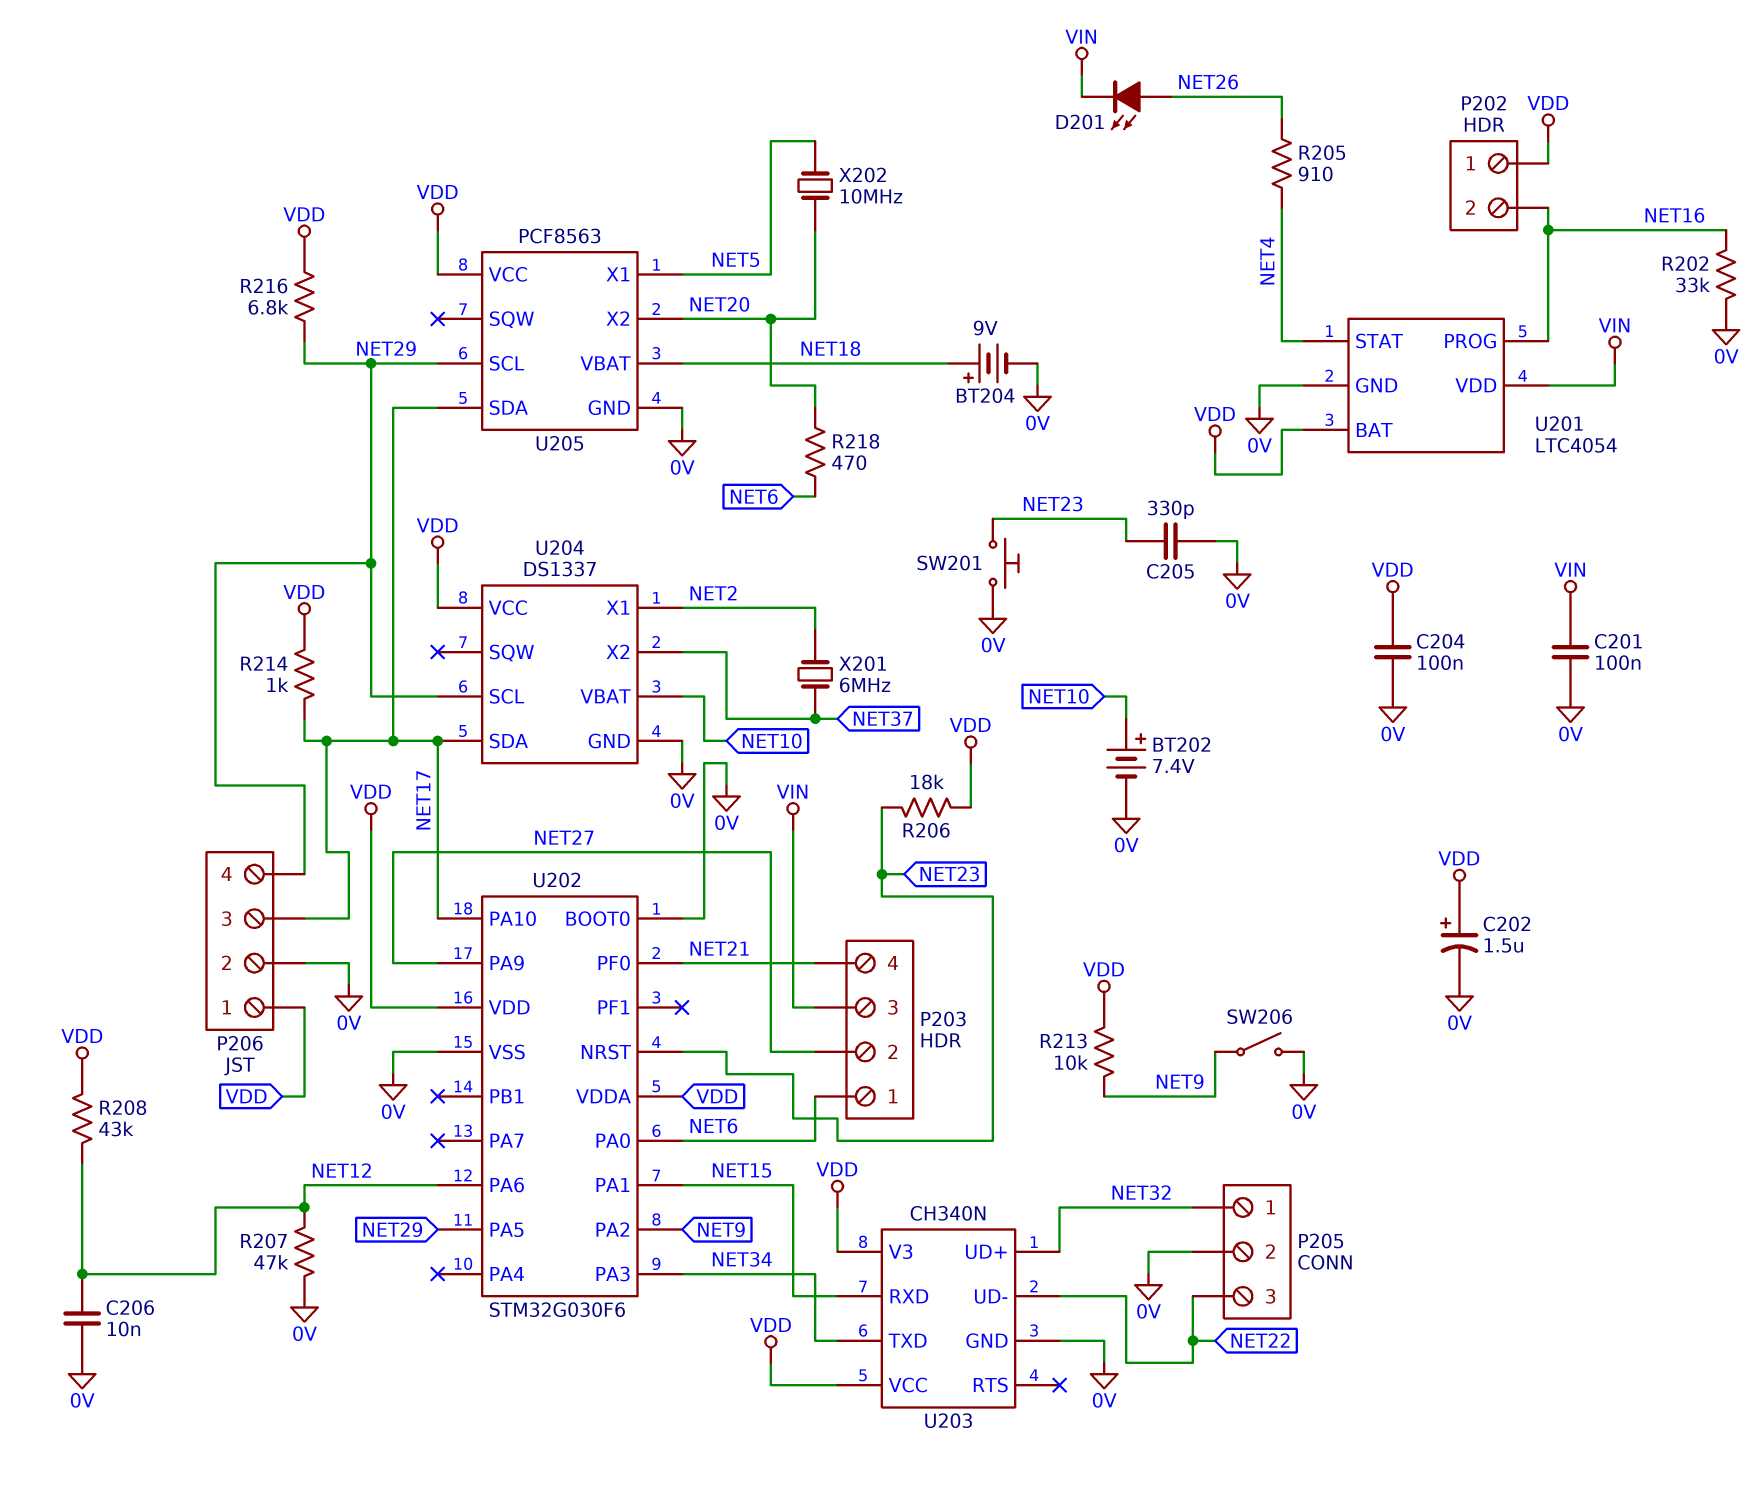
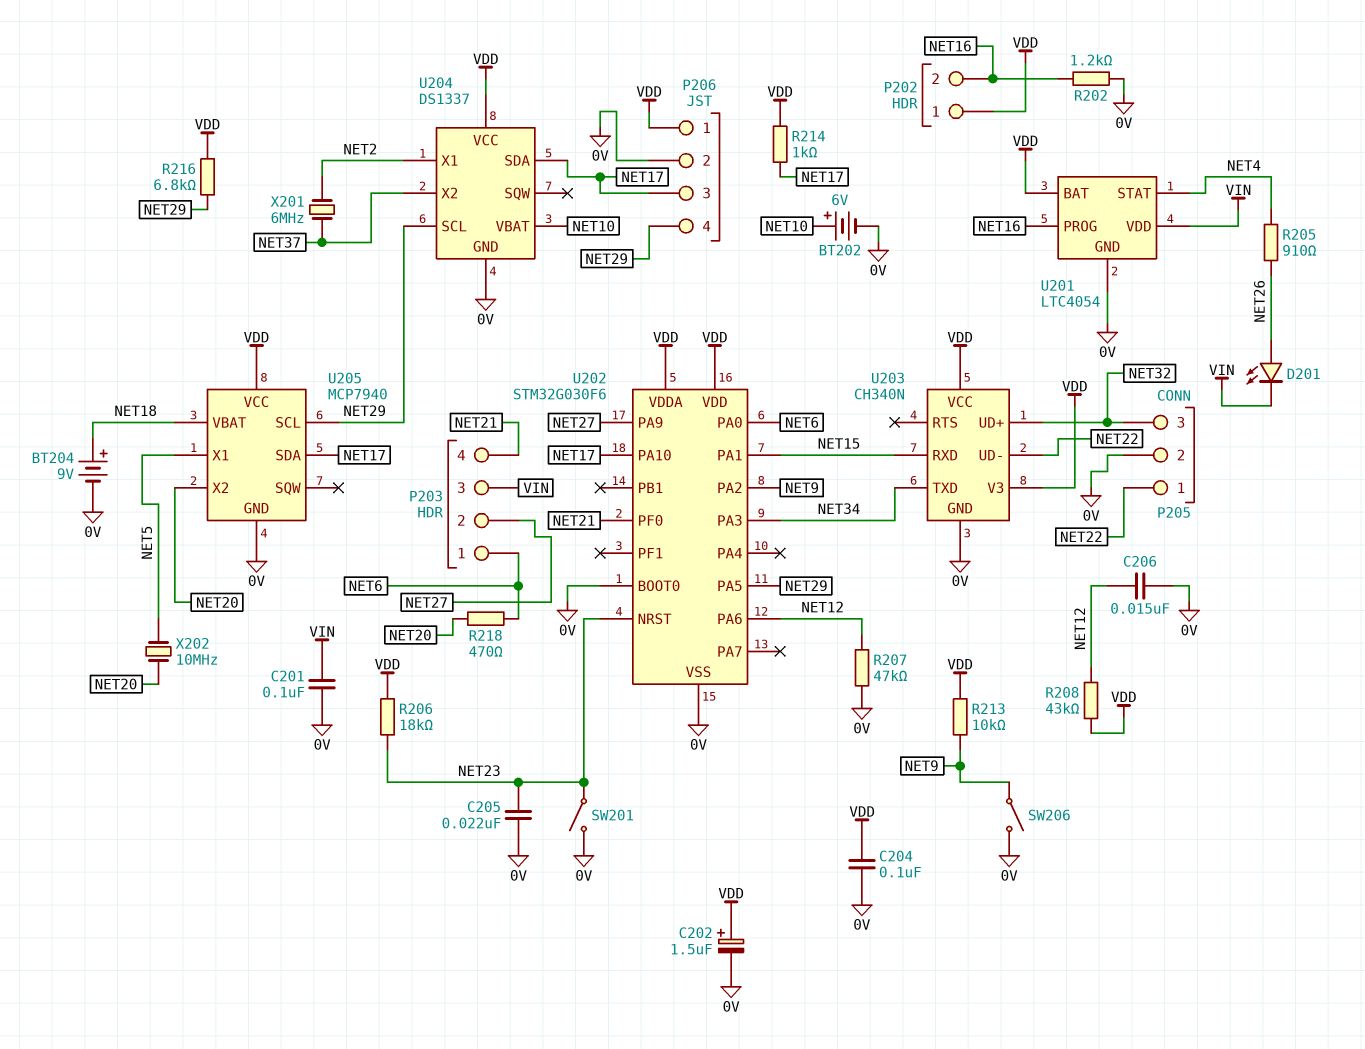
BT202: 7.4V (plus NET10, minus 0V) -> 6V (plus NET10, minus 0V)
C205: 330pF (0V, NET23) -> 22nF (0V, NET23)
C206: 10nF (0V, NET12) -> 15nF (0V, NET12)
P205 pin 1: NET32 -> NET22
P205 pin 3: NET22 -> NET32
R202: 33k (0V, NET16) -> 1.2k (0V, NET16)
SW201: button (0V, NET23) -> switch (0V, NET23)
U205: PCF8563 -> MCP7940

